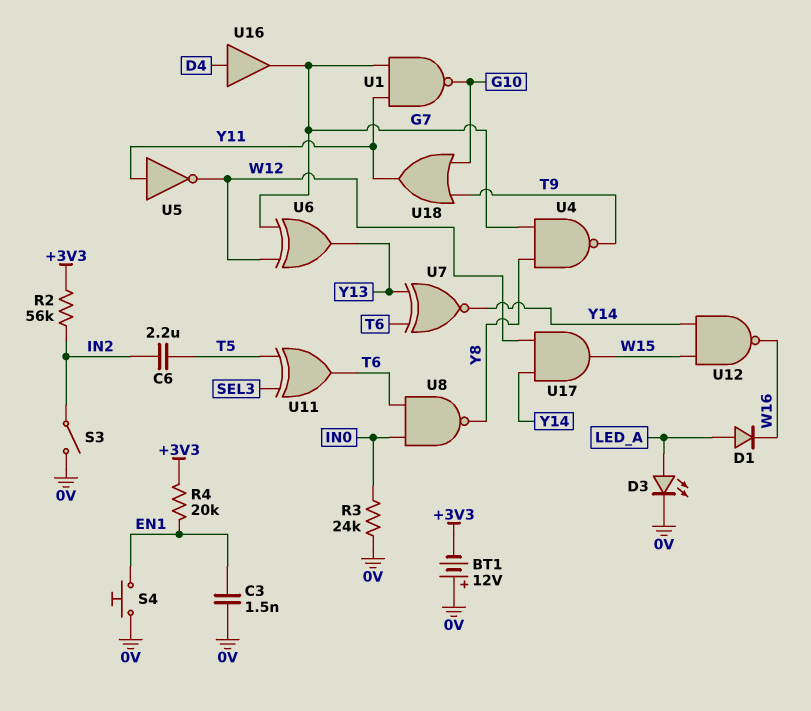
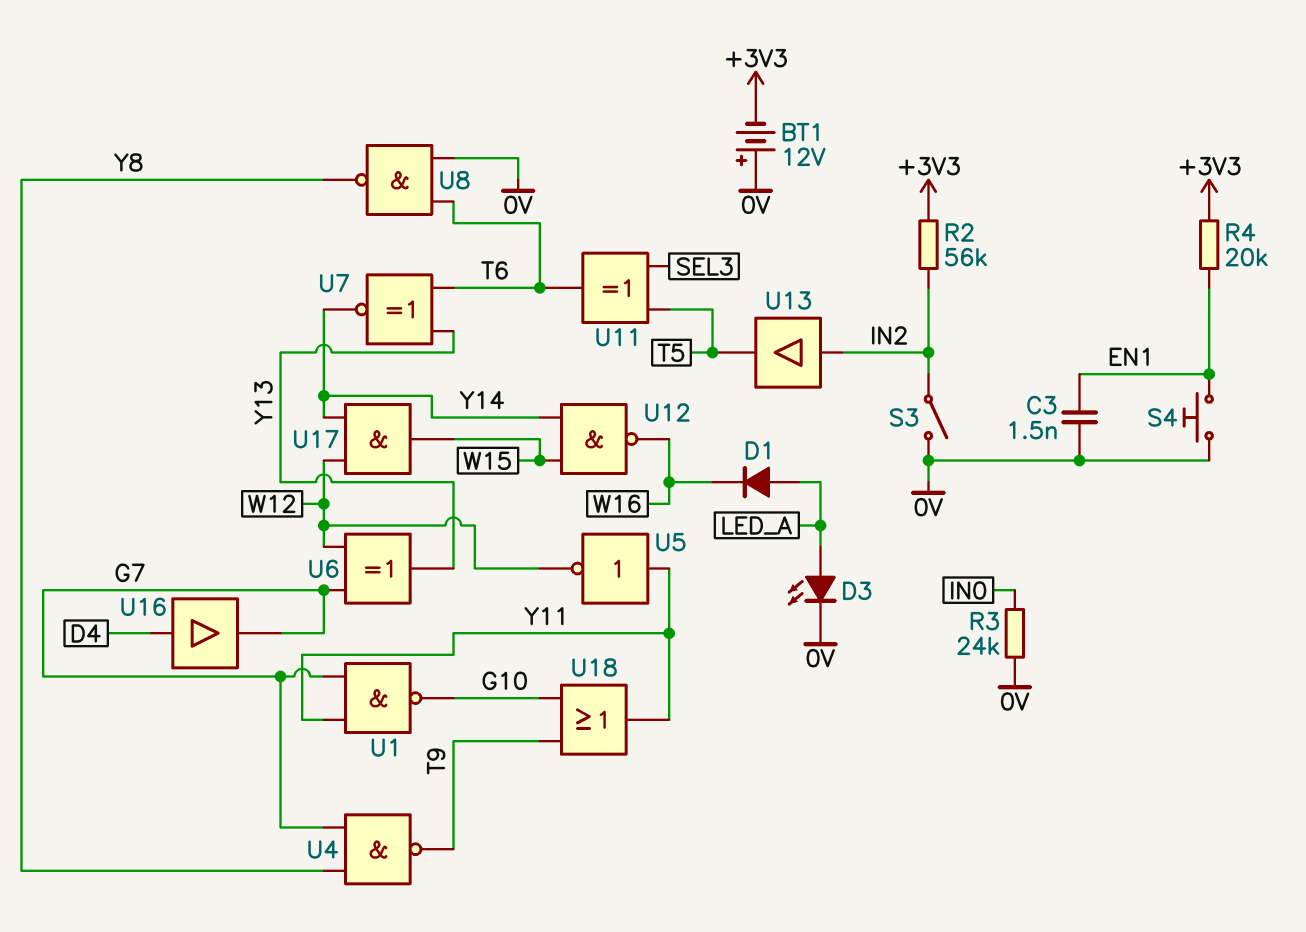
C6: 2.2uF (IN2, T5) -> none
U8: NAND (in IN0, in T6, out Y8) -> NAND (in 0V, in T6, out Y8)
U13: none -> buffer (in IN2, out T5)

